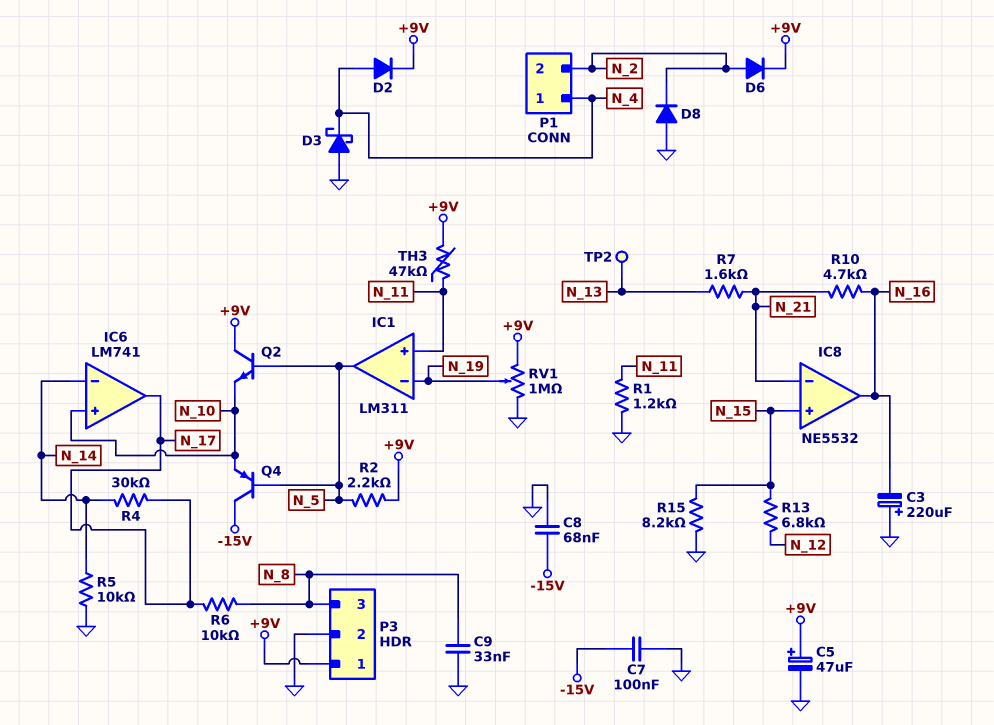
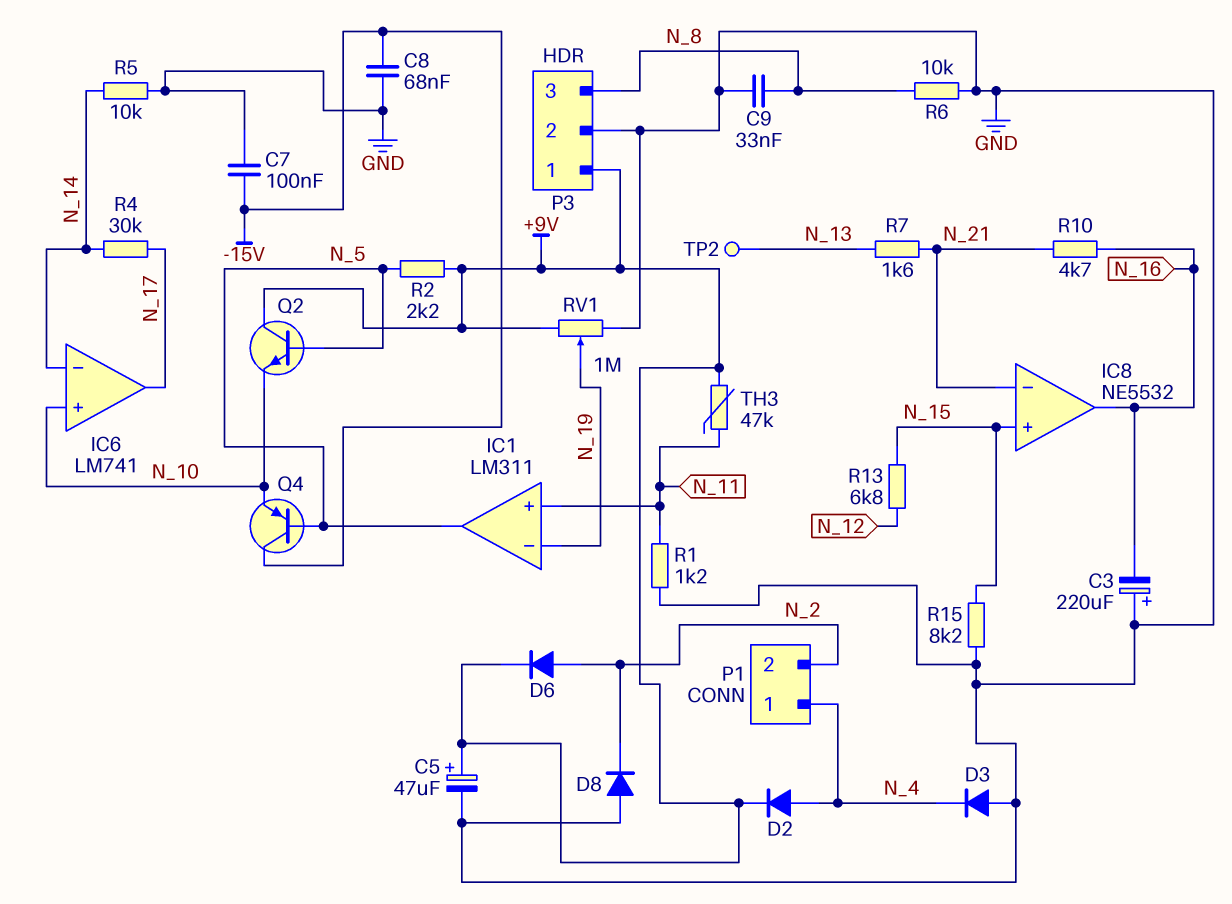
D3: schottky (A GND, K N_4) -> diode (A GND, K N_4)
R6: 10k (N_8, N_17) -> 10k (GND, N_8)

